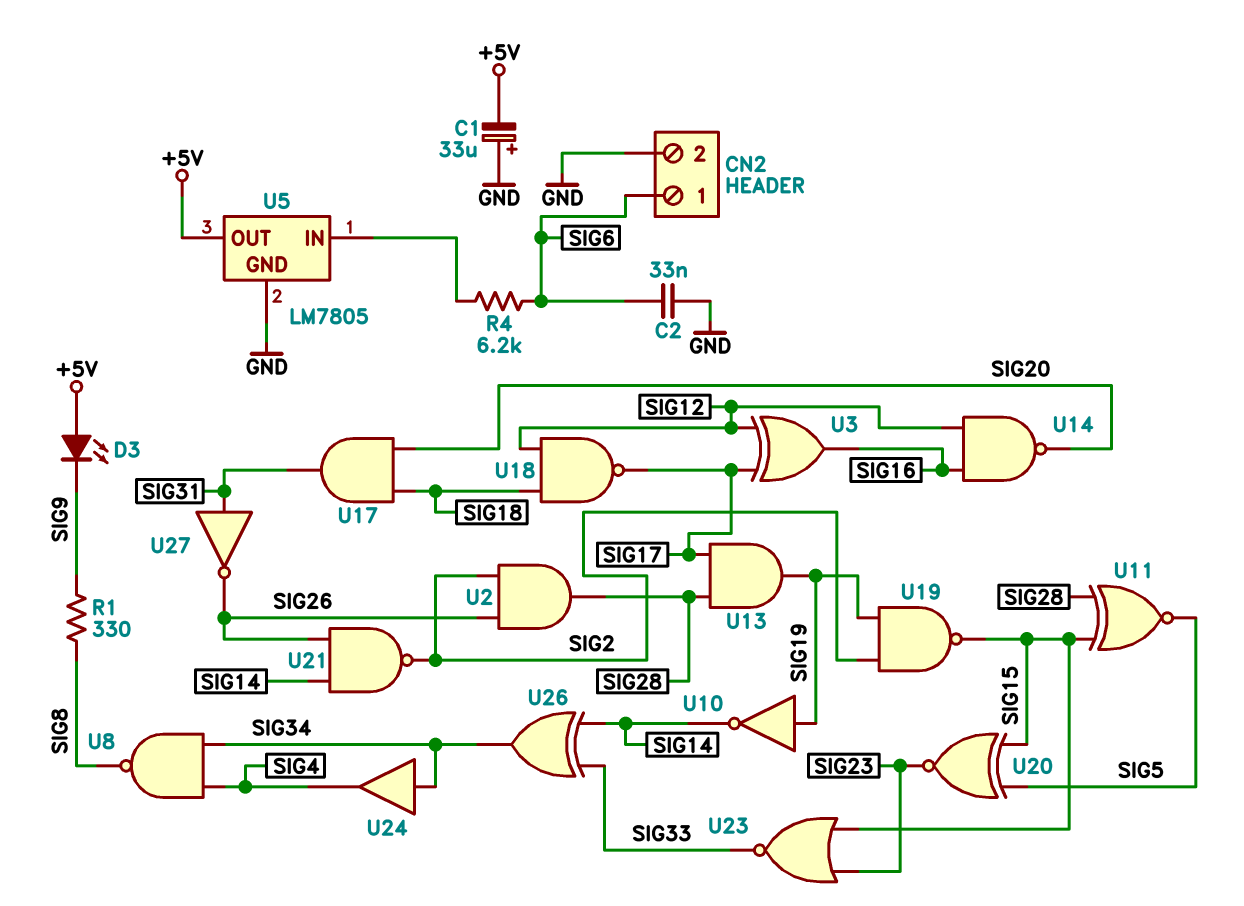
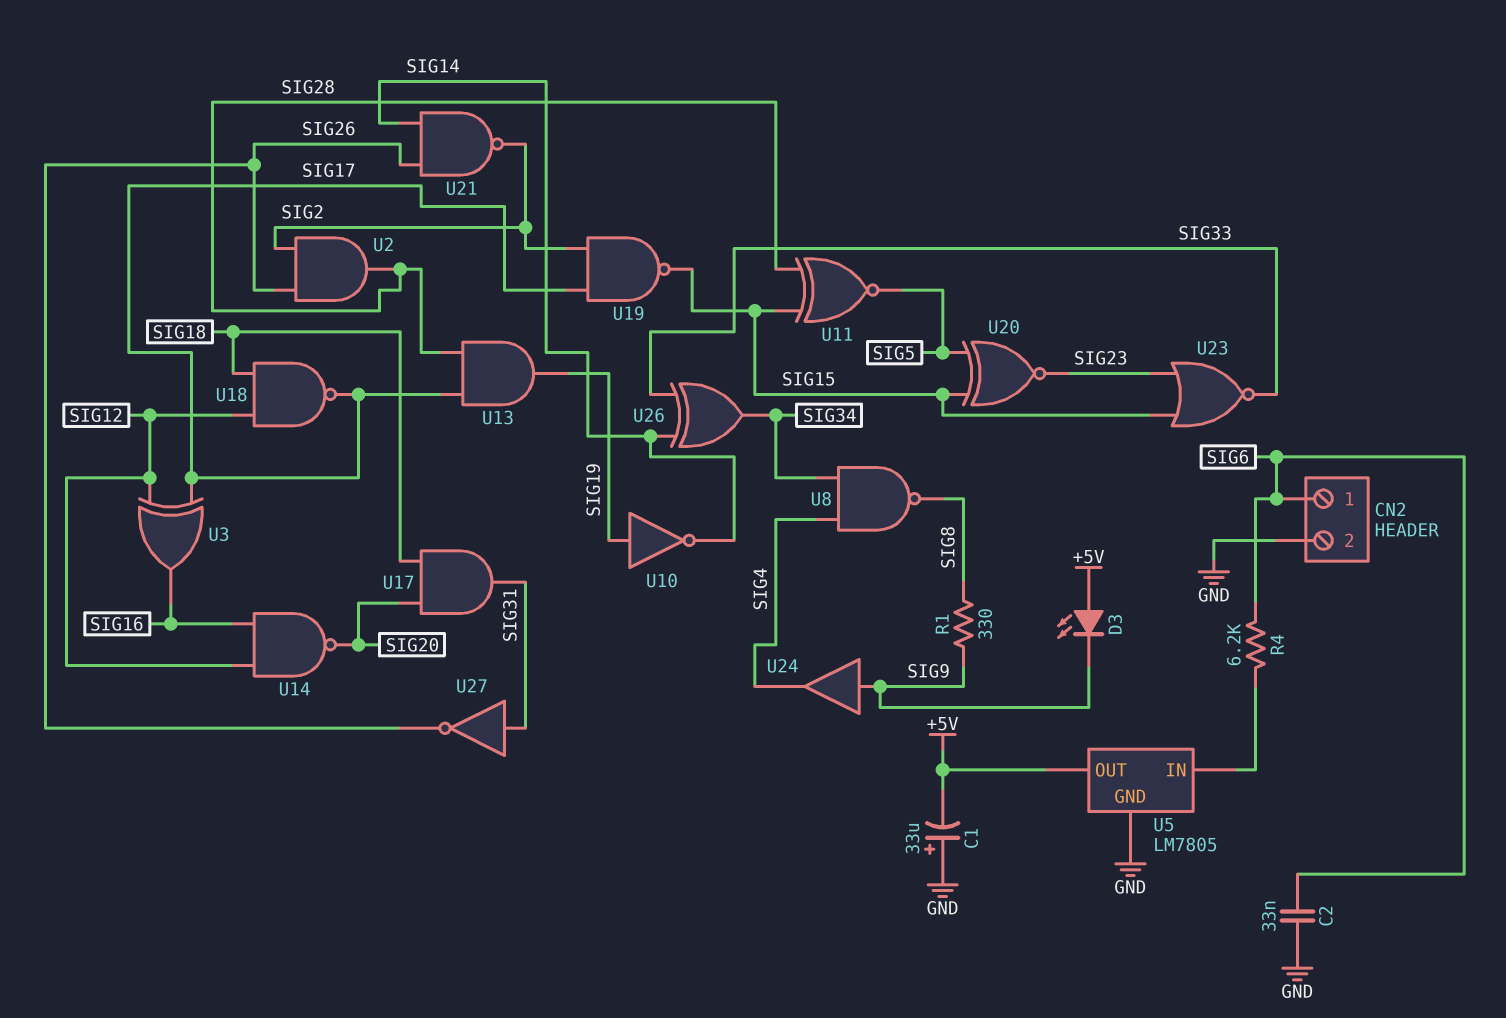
U19: NAND (in SIG2, in SIG19, out SIG15) -> NAND (in SIG2, in SIG17, out SIG15)
U24: buffer (in SIG34, out SIG4) -> buffer (in SIG9, out SIG4)

